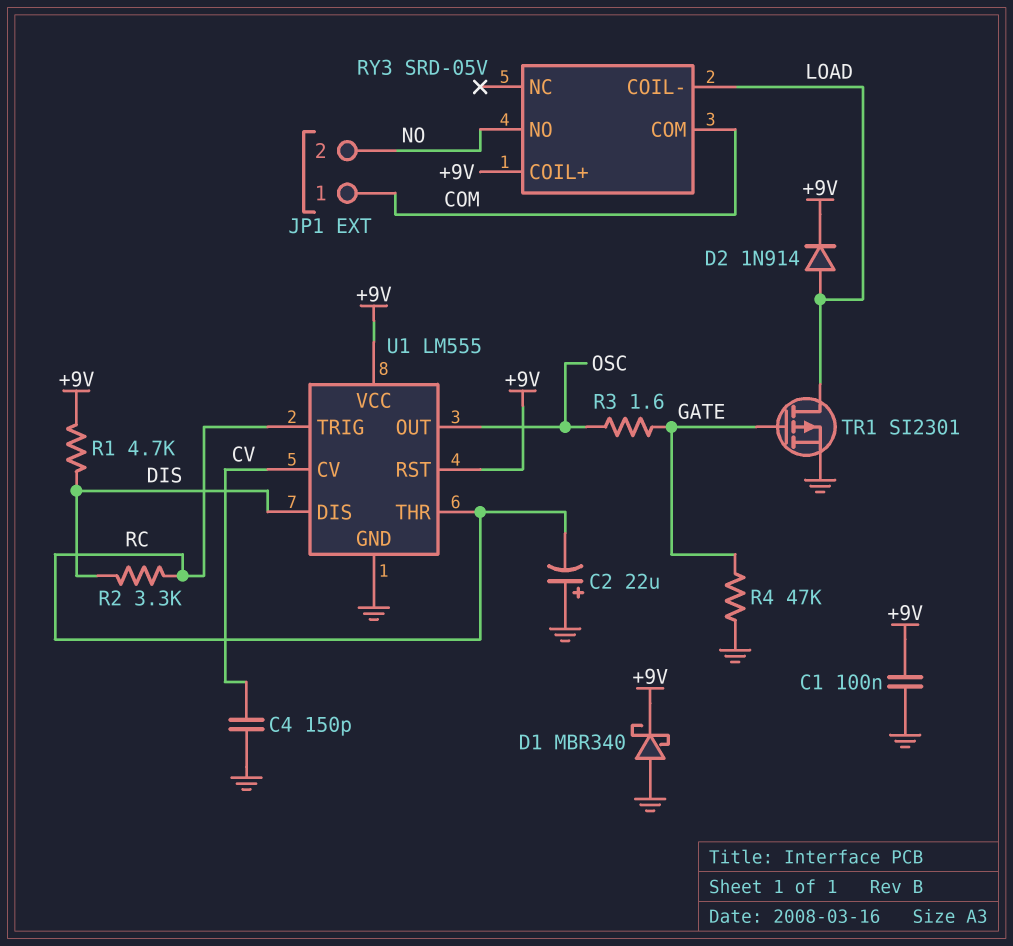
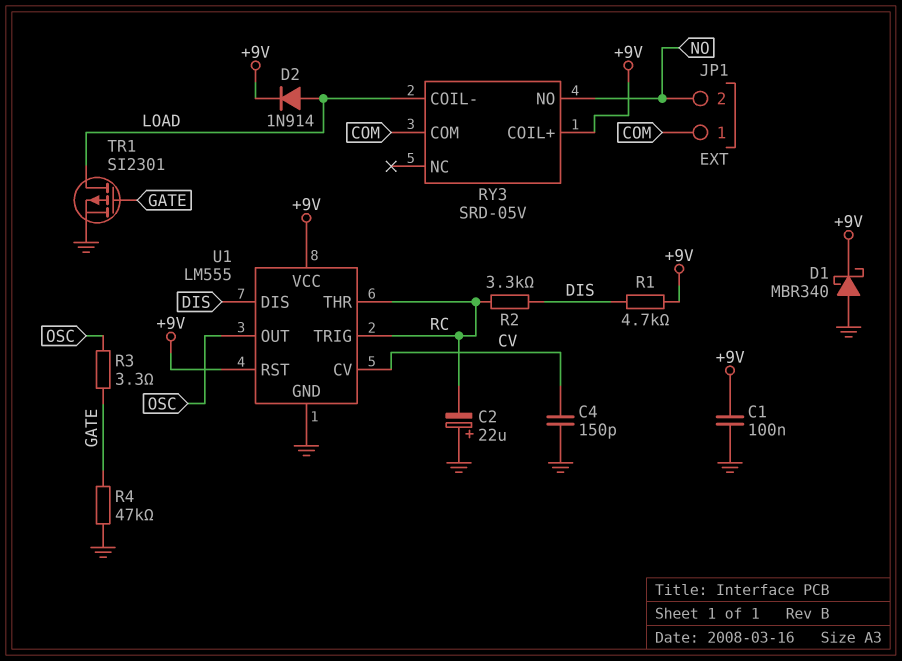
R3: 1.6 (GATE, OSC) -> 3.3 (GATE, OSC)

